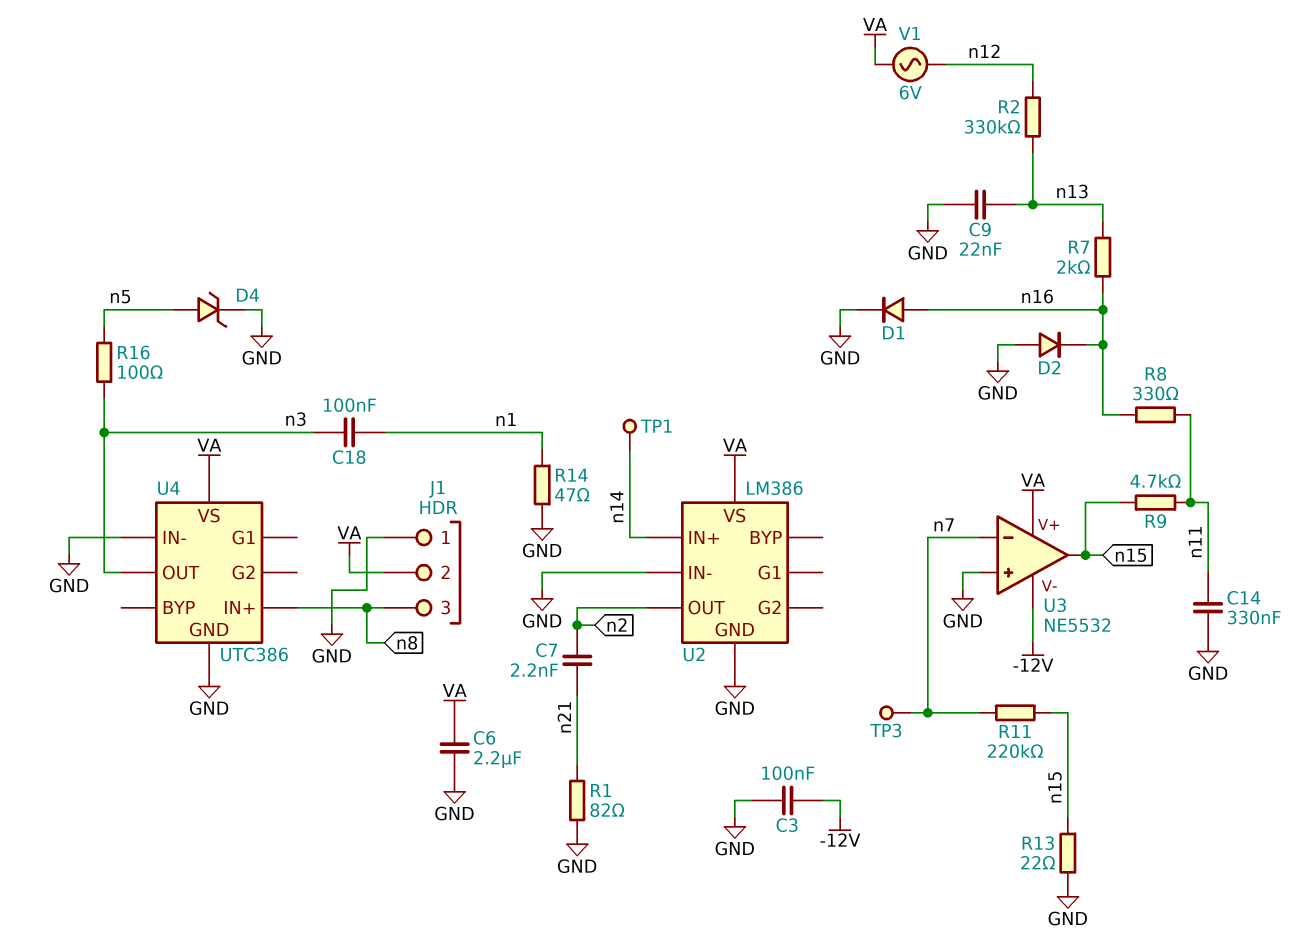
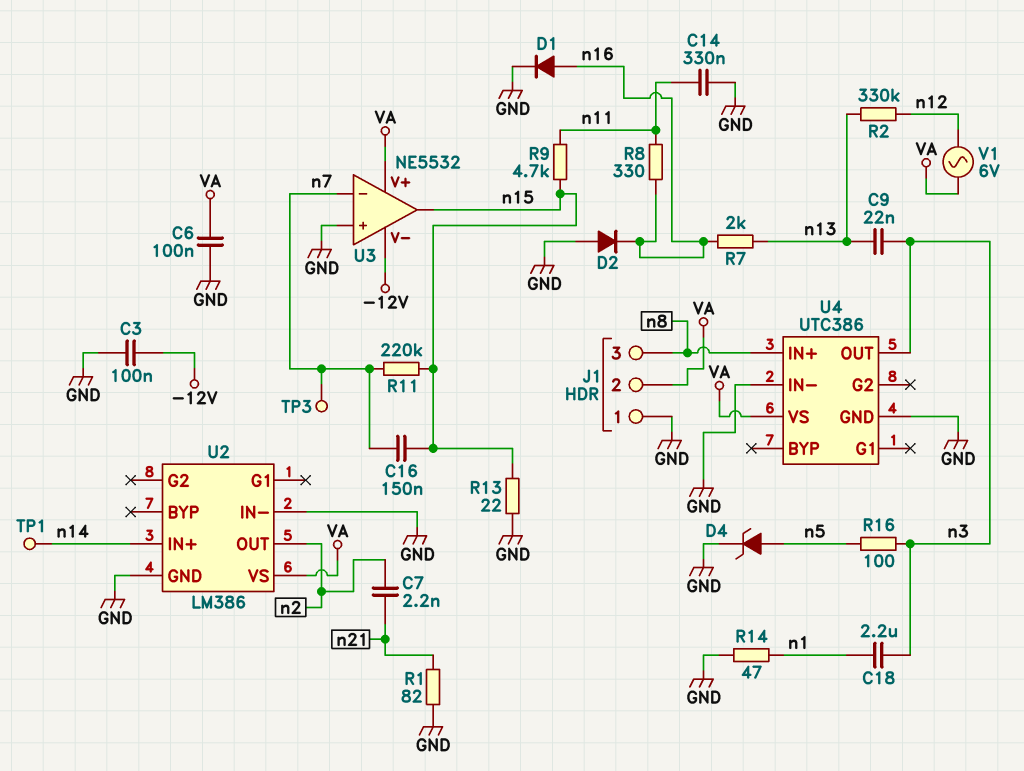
C6: 2.2uF (GND, VA) -> 100nF (GND, VA)
C9: 22nF (GND, n13) -> 22nF (n3, n13)
C16: none -> 150nF (n7, n15)
C18: 100nF (n1, n3) -> 2.2uF (n1, n3)

